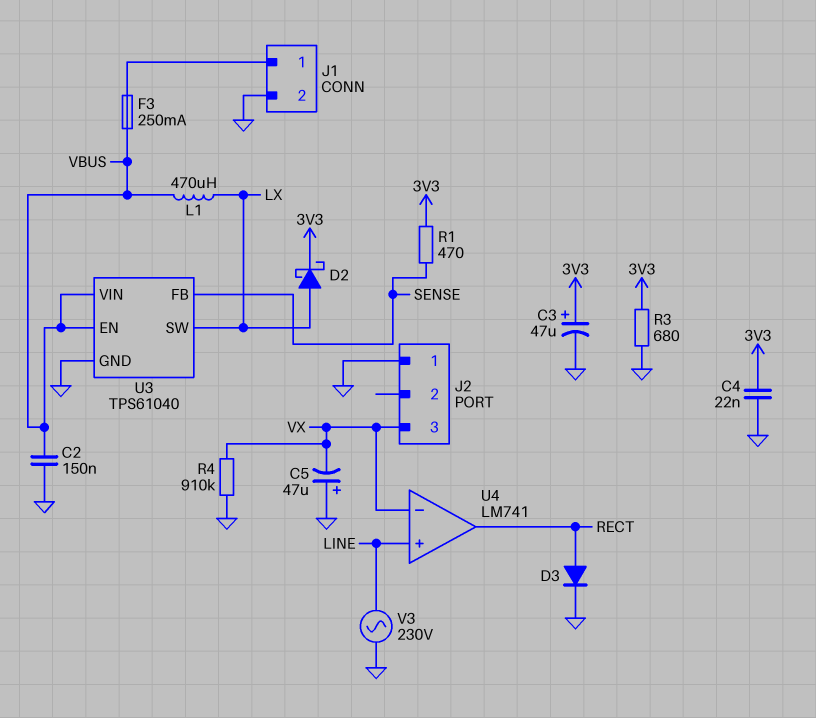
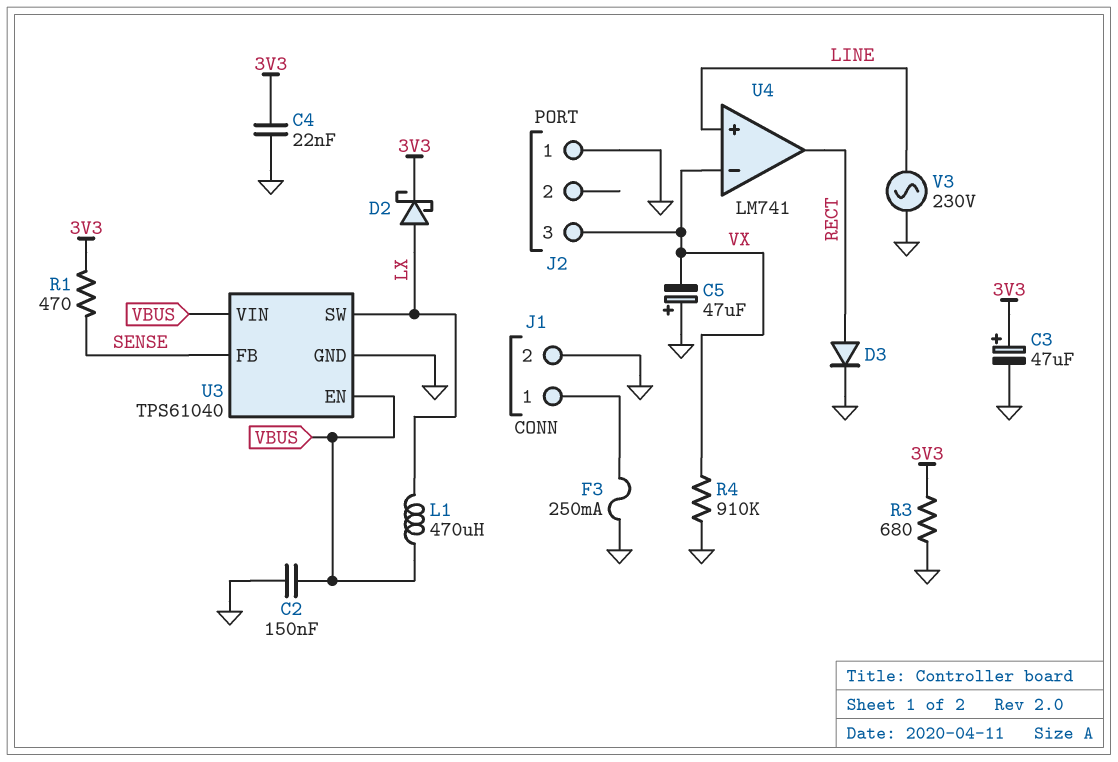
F3: 250mA (J1/1, VBUS) -> 250mA (GND, J1/1)

